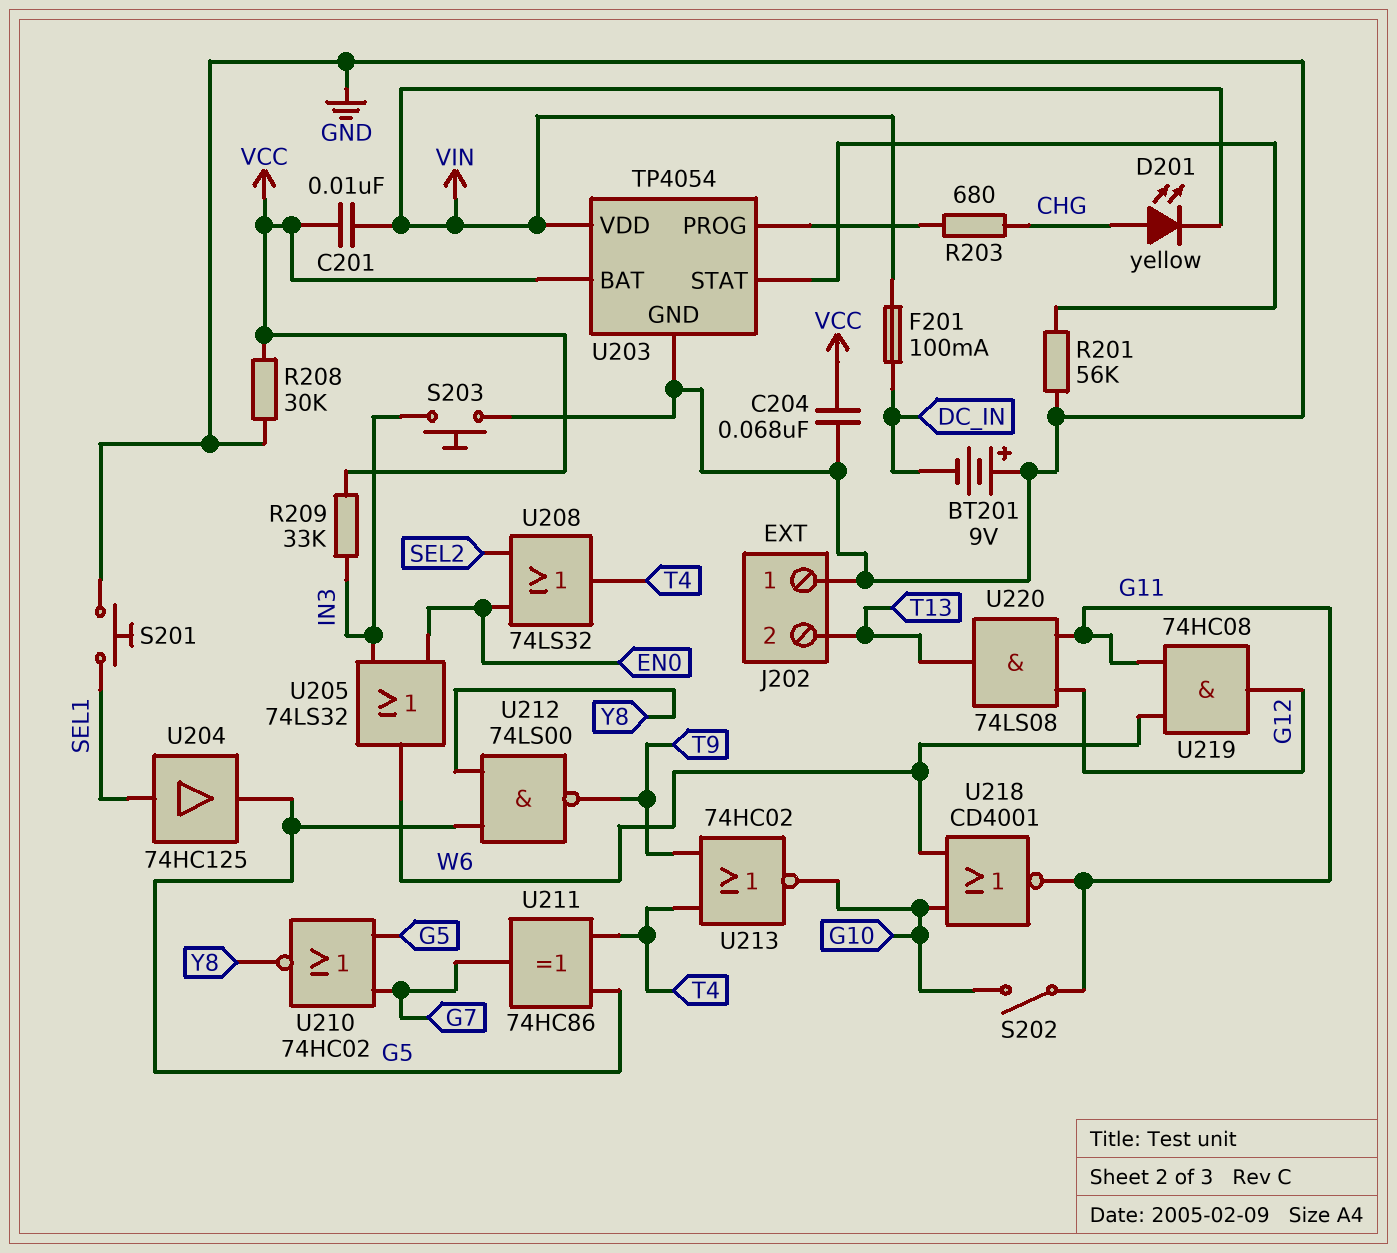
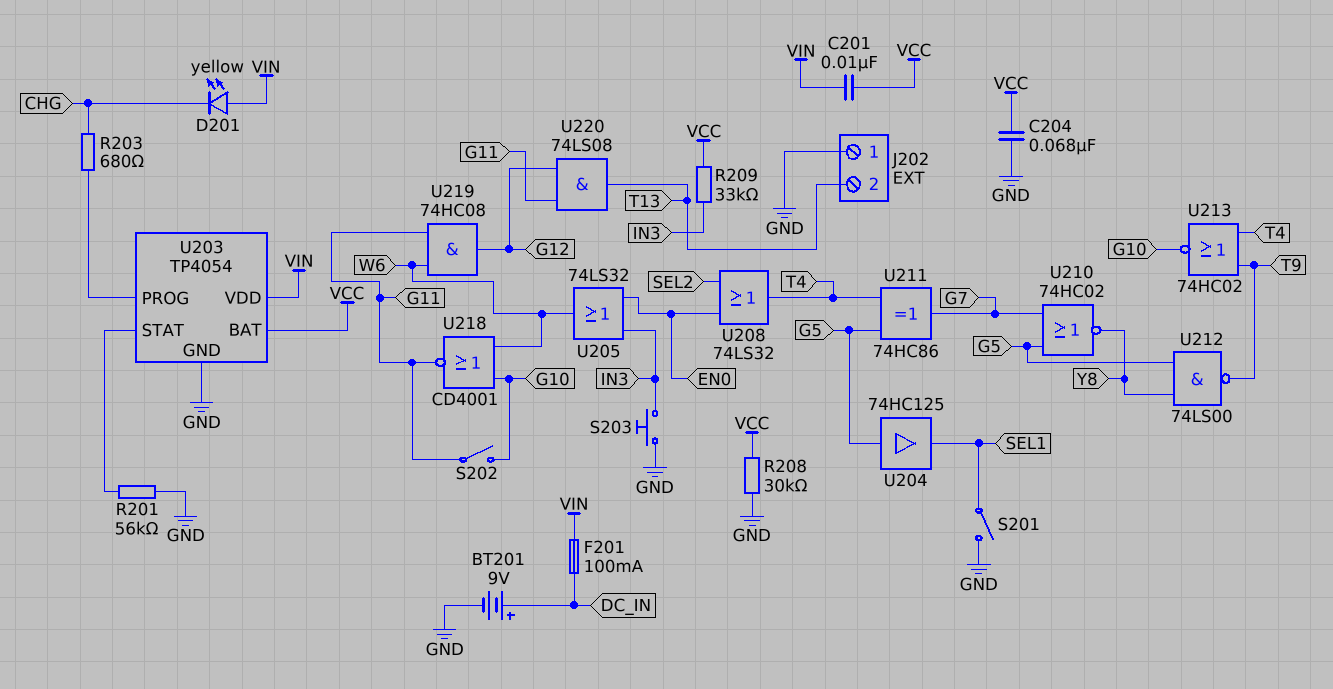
BT201: 9V (plus GND, minus DC_IN) -> 9V (plus DC_IN, minus GND)
D201: LED yellow (A CHG, K VIN) -> LED yellow (A VIN, K CHG)
S201: button (GND, SEL1) -> switch (GND, SEL1)
U204: buffer 74HC125 (in SEL1, out G5) -> buffer 74HC125 (in G5, out SEL1)

